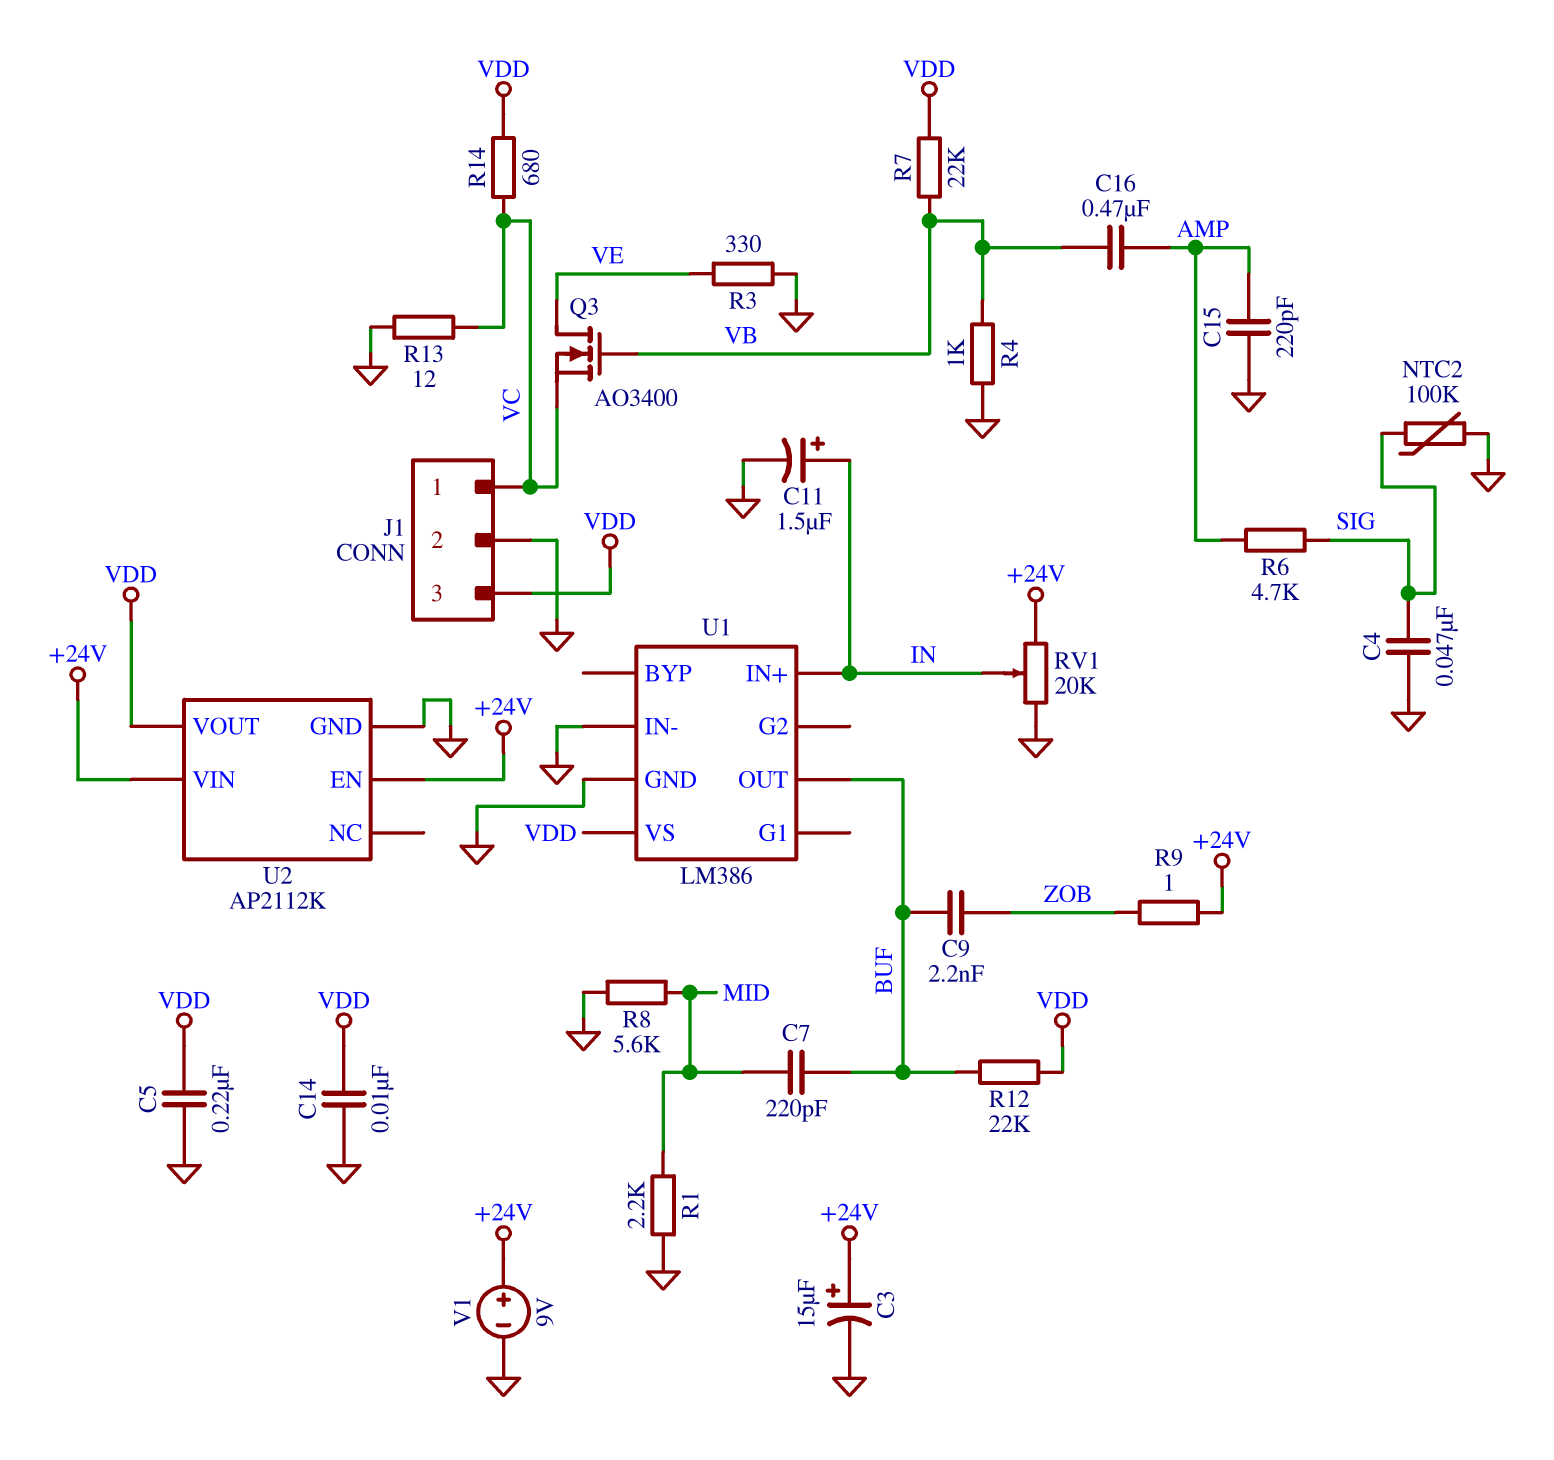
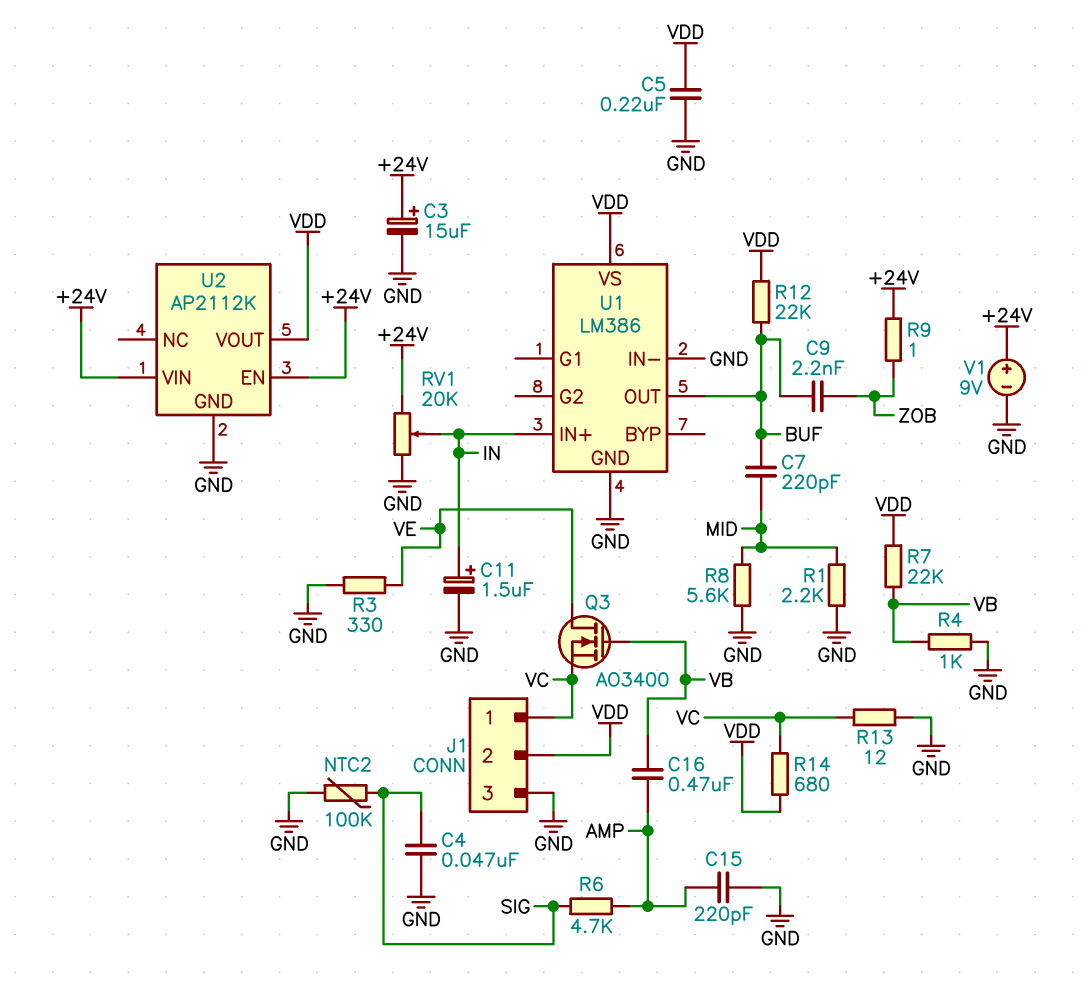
C14: 10nF (GND, VDD) -> none
J1 pin 2: GND -> VDD
J1 pin 3: VDD -> GND

